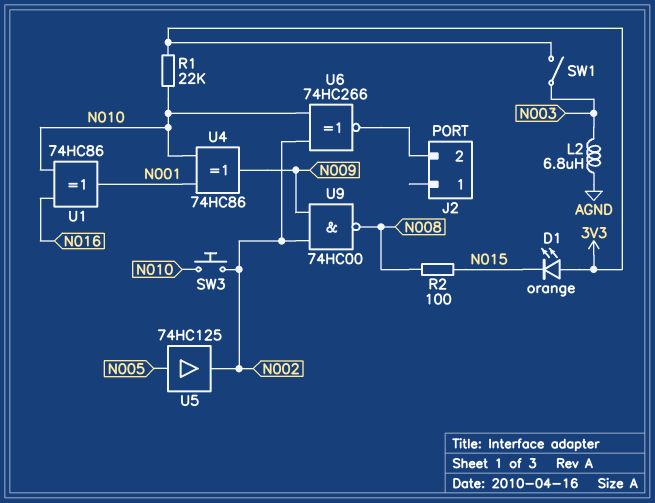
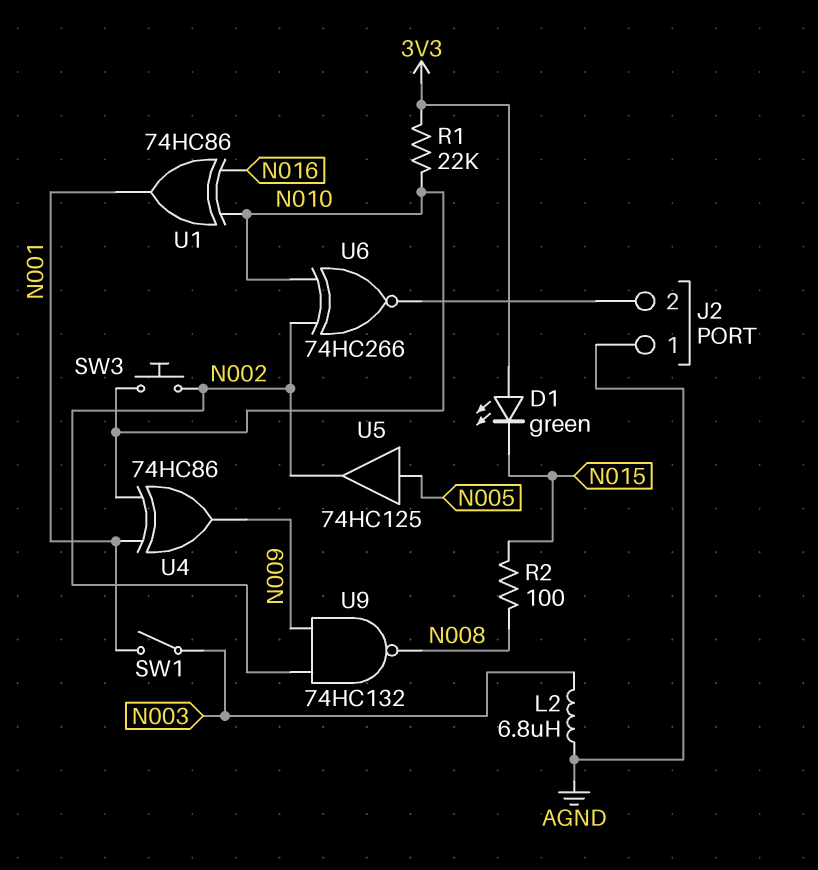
D1: LED orange (A 3V3, K N015) -> LED green (A 3V3, K N015)
J2 pin 1: none -> AGND
SW1: switch (3V3, N003) -> switch (N001, N003)
U9: NAND 74HC00 (in N002, in N009, out N008) -> NAND 74HC132 (in N002, in N009, out N008)

